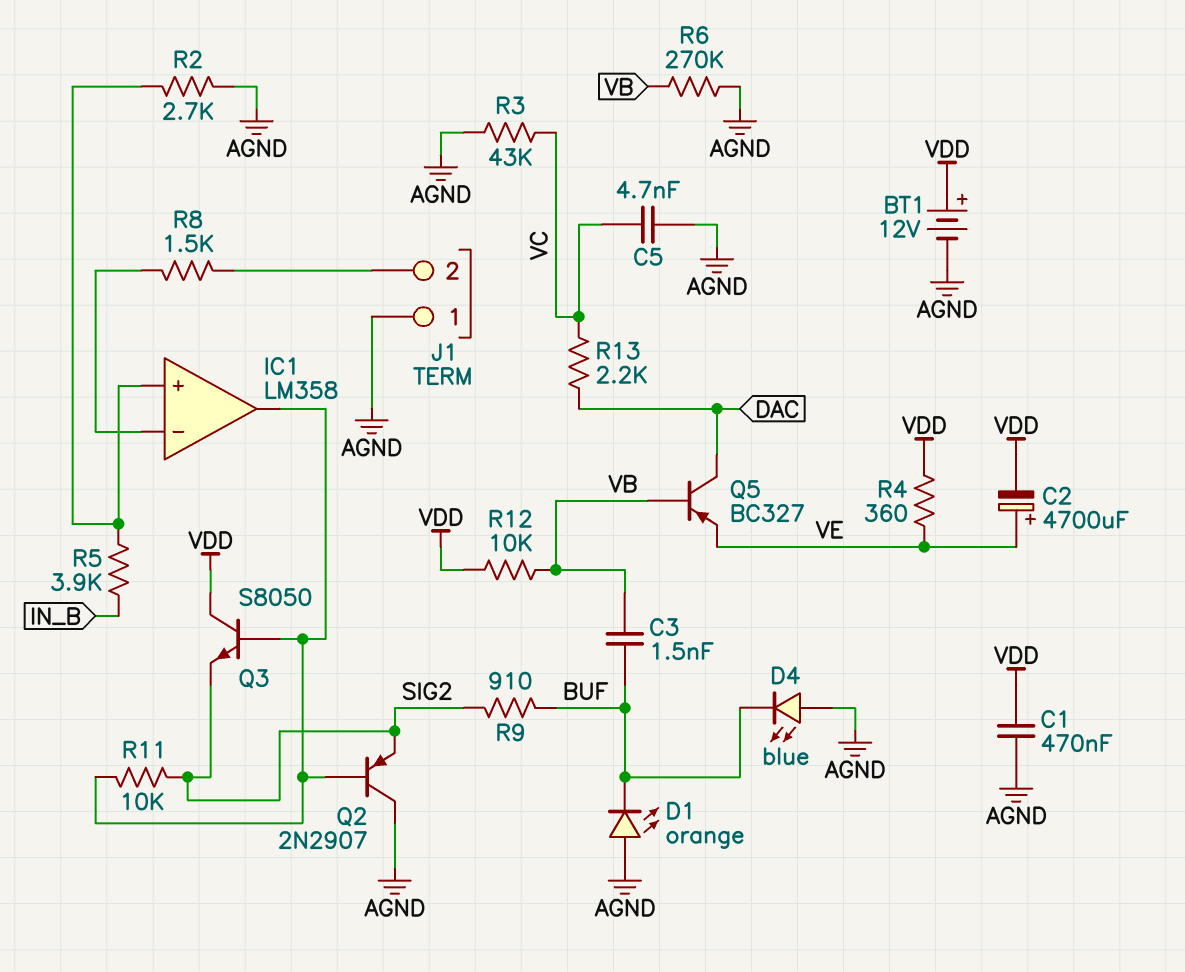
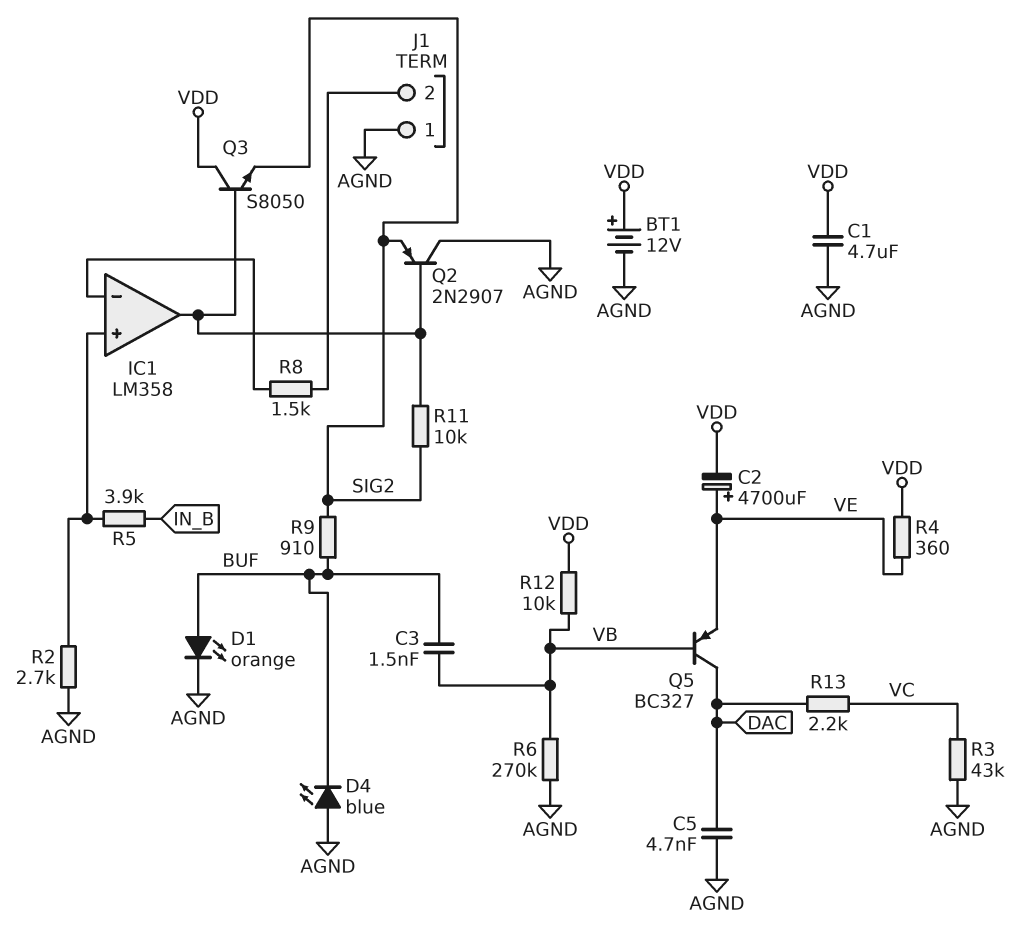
C1: 470nF (AGND, VDD) -> 4.7uF (AGND, VDD)
C5: 4.7nF (AGND, VC) -> 4.7nF (AGND, DAC)
D1: LED orange (A AGND, K BUF) -> LED orange (A BUF, K AGND)

